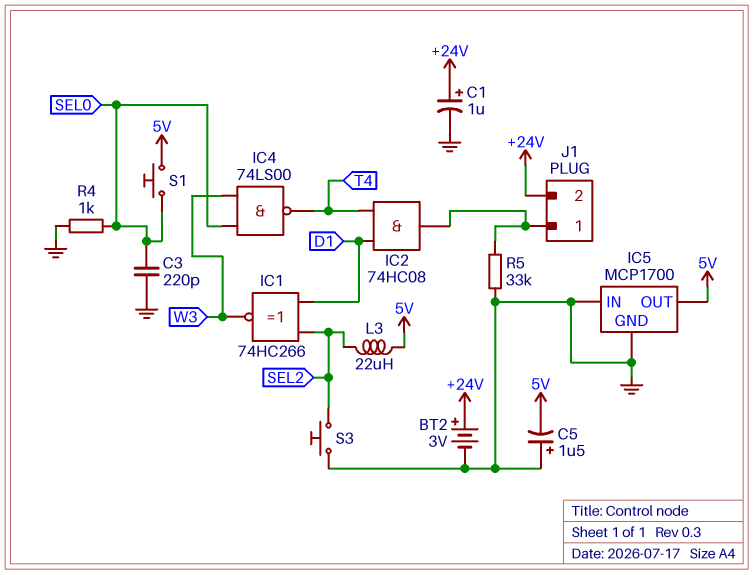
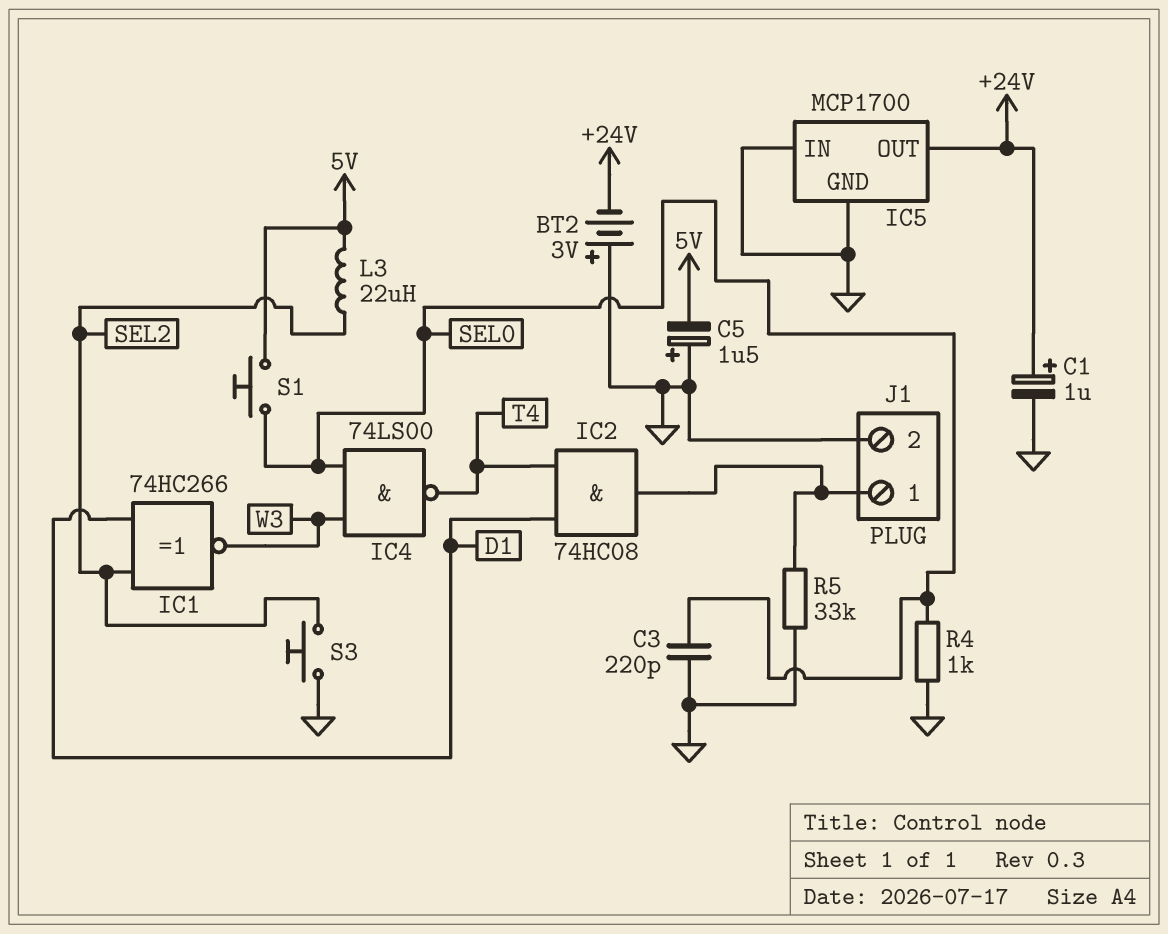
BT2: 3V (plus +24V, minus GND) -> 3V (plus GND, minus +24V)
IC5 pin OUT: 5V -> +24V
J1 pin 2: +24V -> GND

